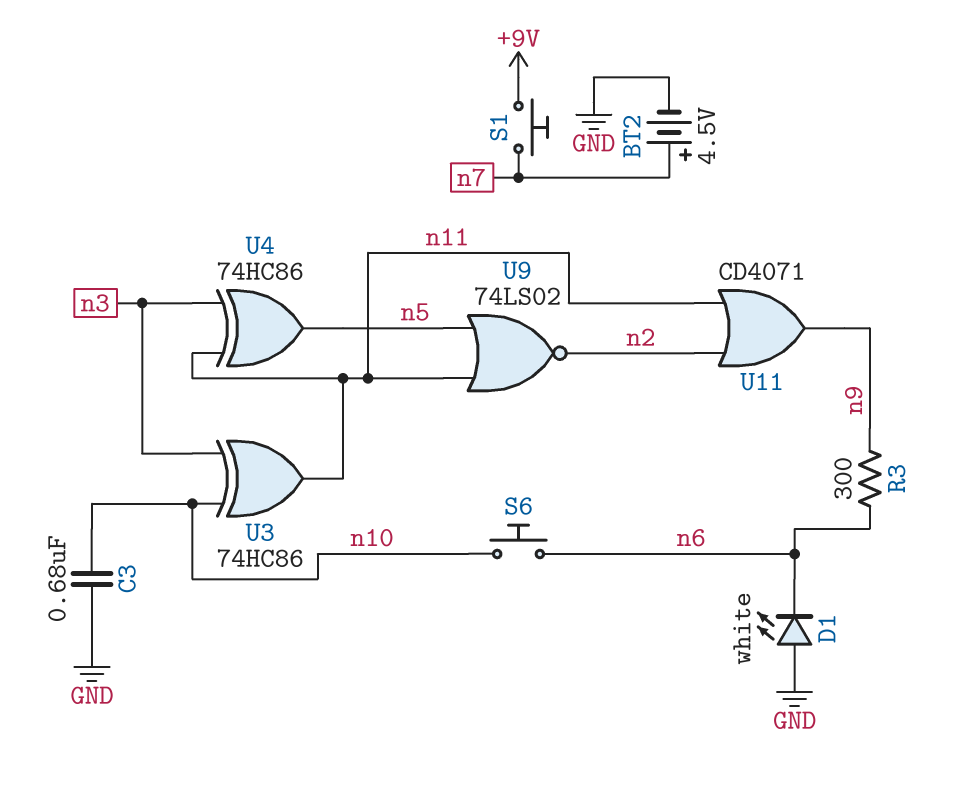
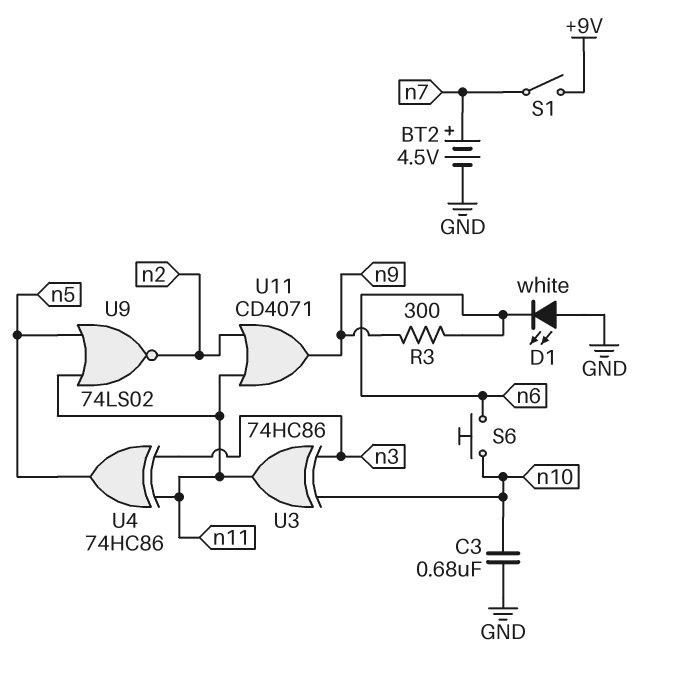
S1: button (+9V, n7) -> switch (+9V, n7)

